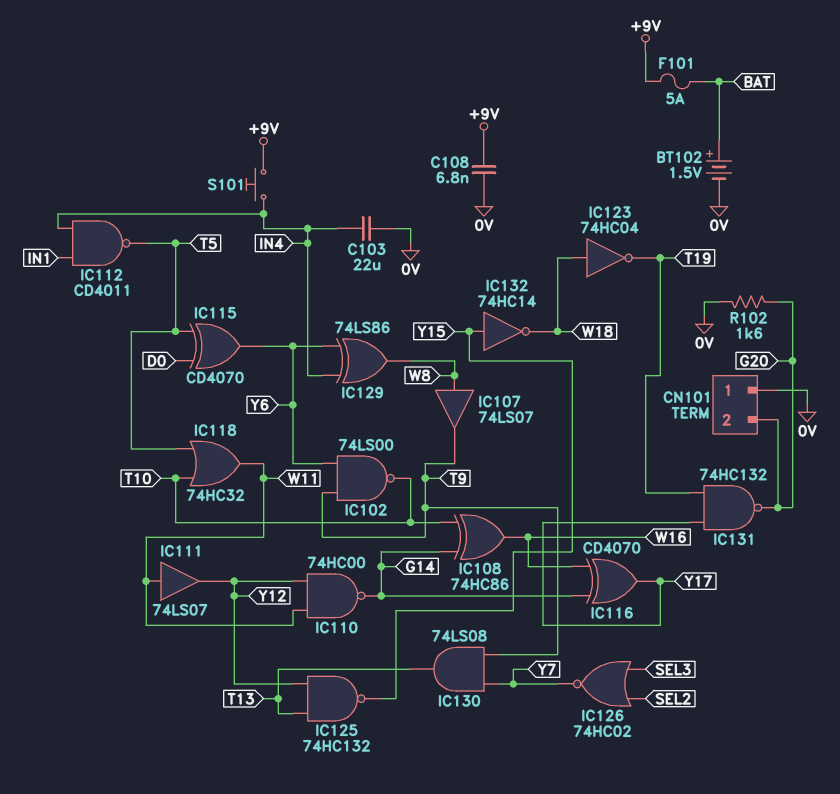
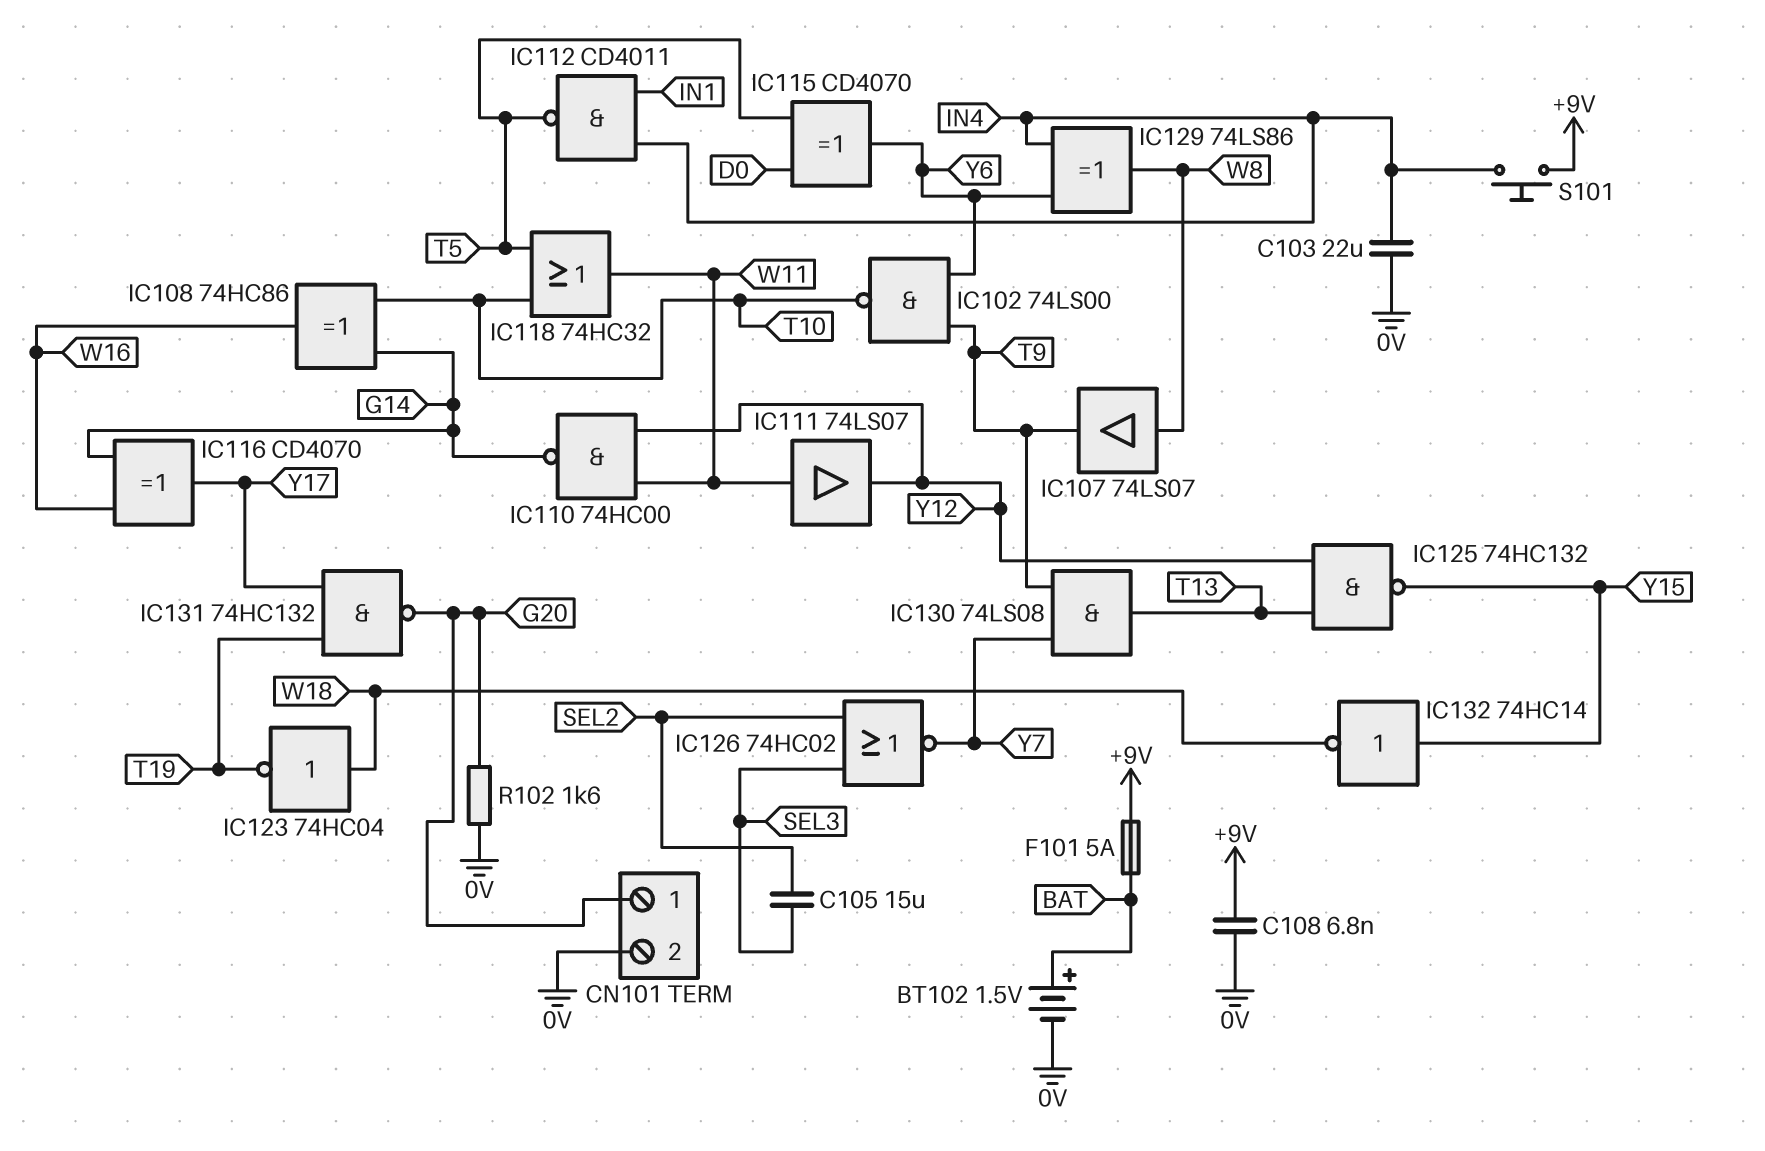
C105: none -> 15uF (SEL2, SEL3)
CN101 pin 1: 0V -> G20
CN101 pin 2: G20 -> 0V

